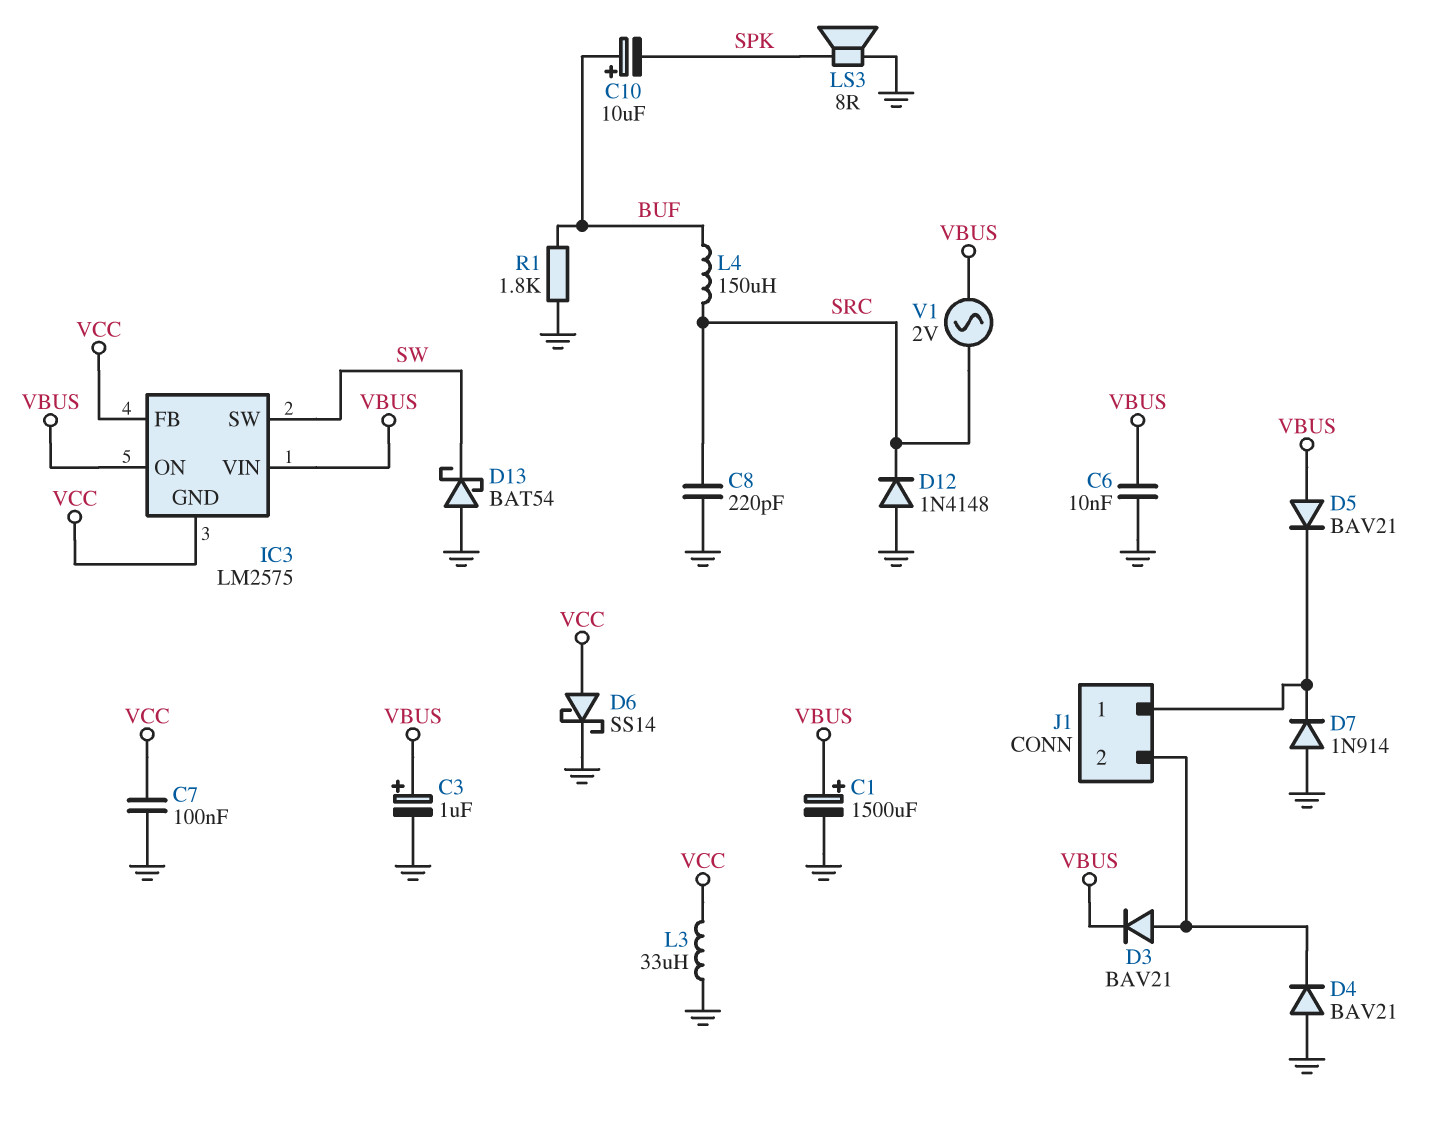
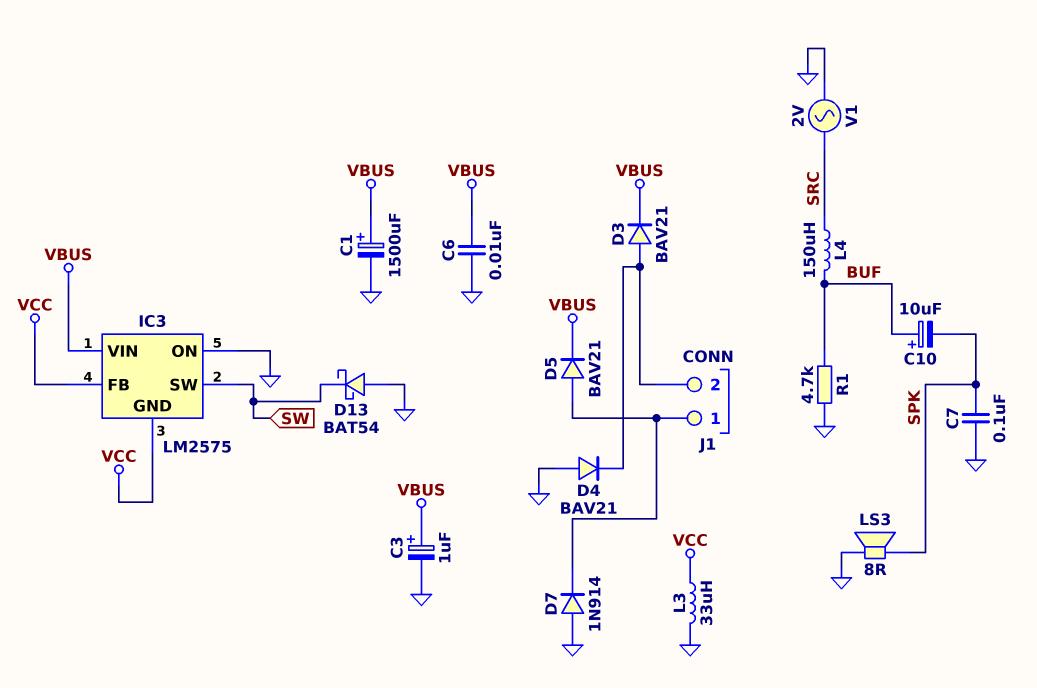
C7: 100nF (GND, VCC) -> 100nF (GND, SPK)
C8: 220pF (GND, SRC) -> none
D5: diode BAV21 (A VBUS, K J1/1) -> diode BAV21 (A J1/1, K VBUS)
D6: schottky SS14 (A VCC, K GND) -> none
D12: diode 1N4148 (A GND, K SRC) -> none
IC3 pin ON: VBUS -> GND
R1: 1.8k (BUF, GND) -> 4.7k (BUF, GND)
V1: AC 2V (SRC, VBUS) -> AC 2V (GND, SRC)

